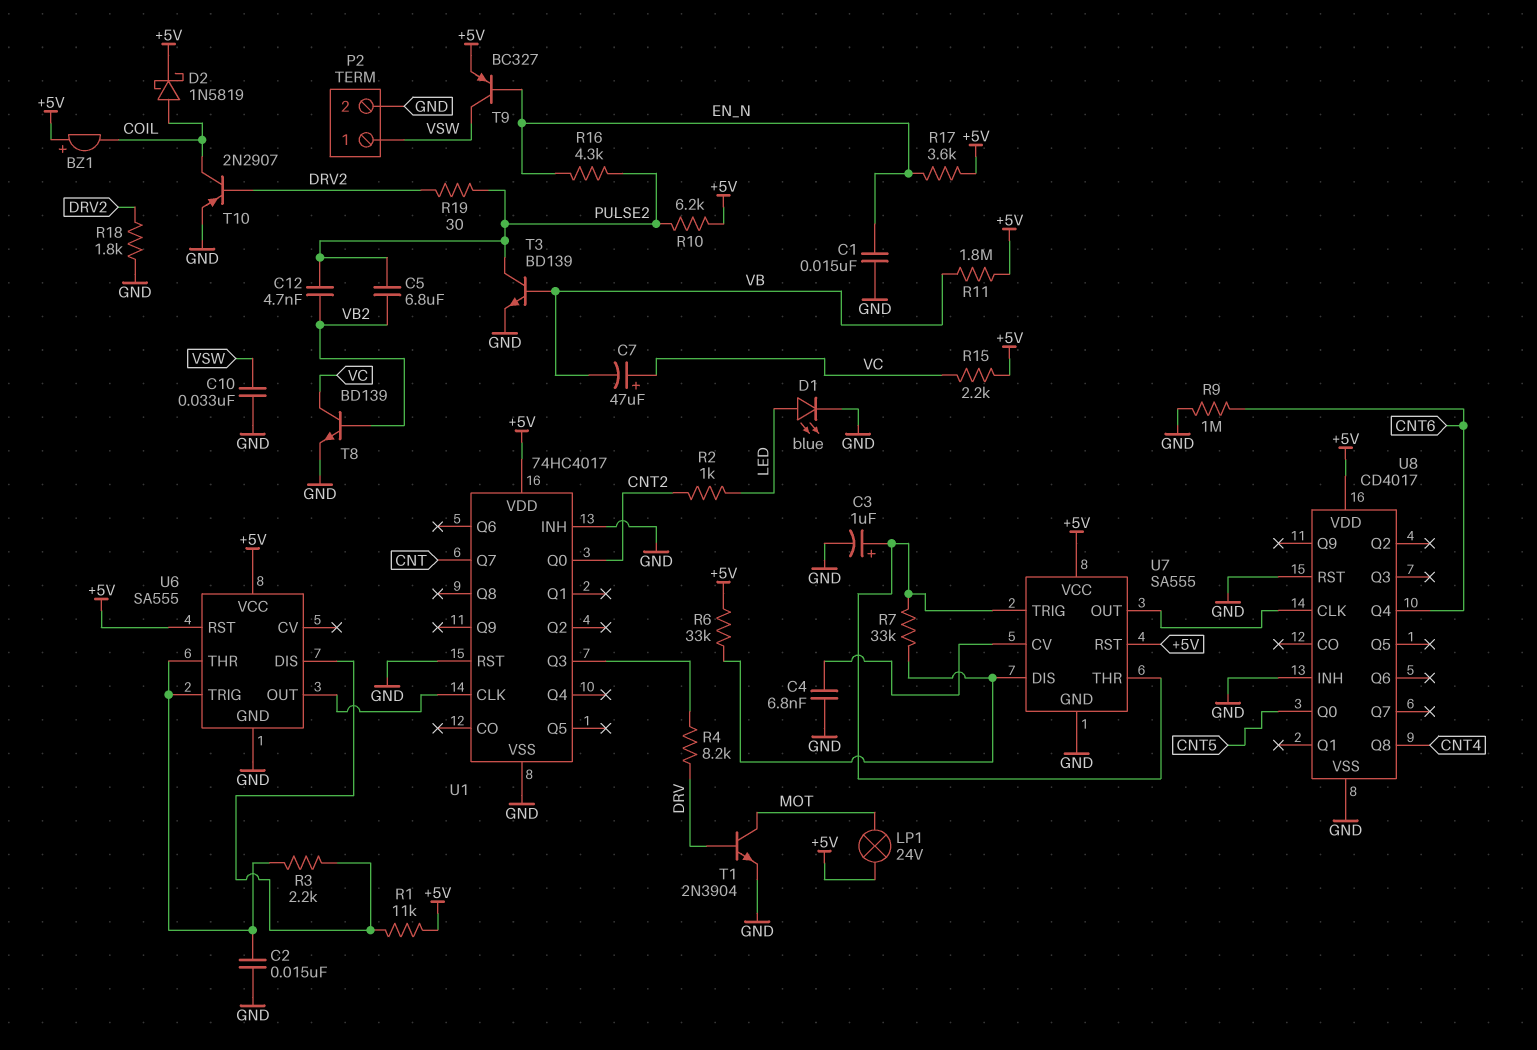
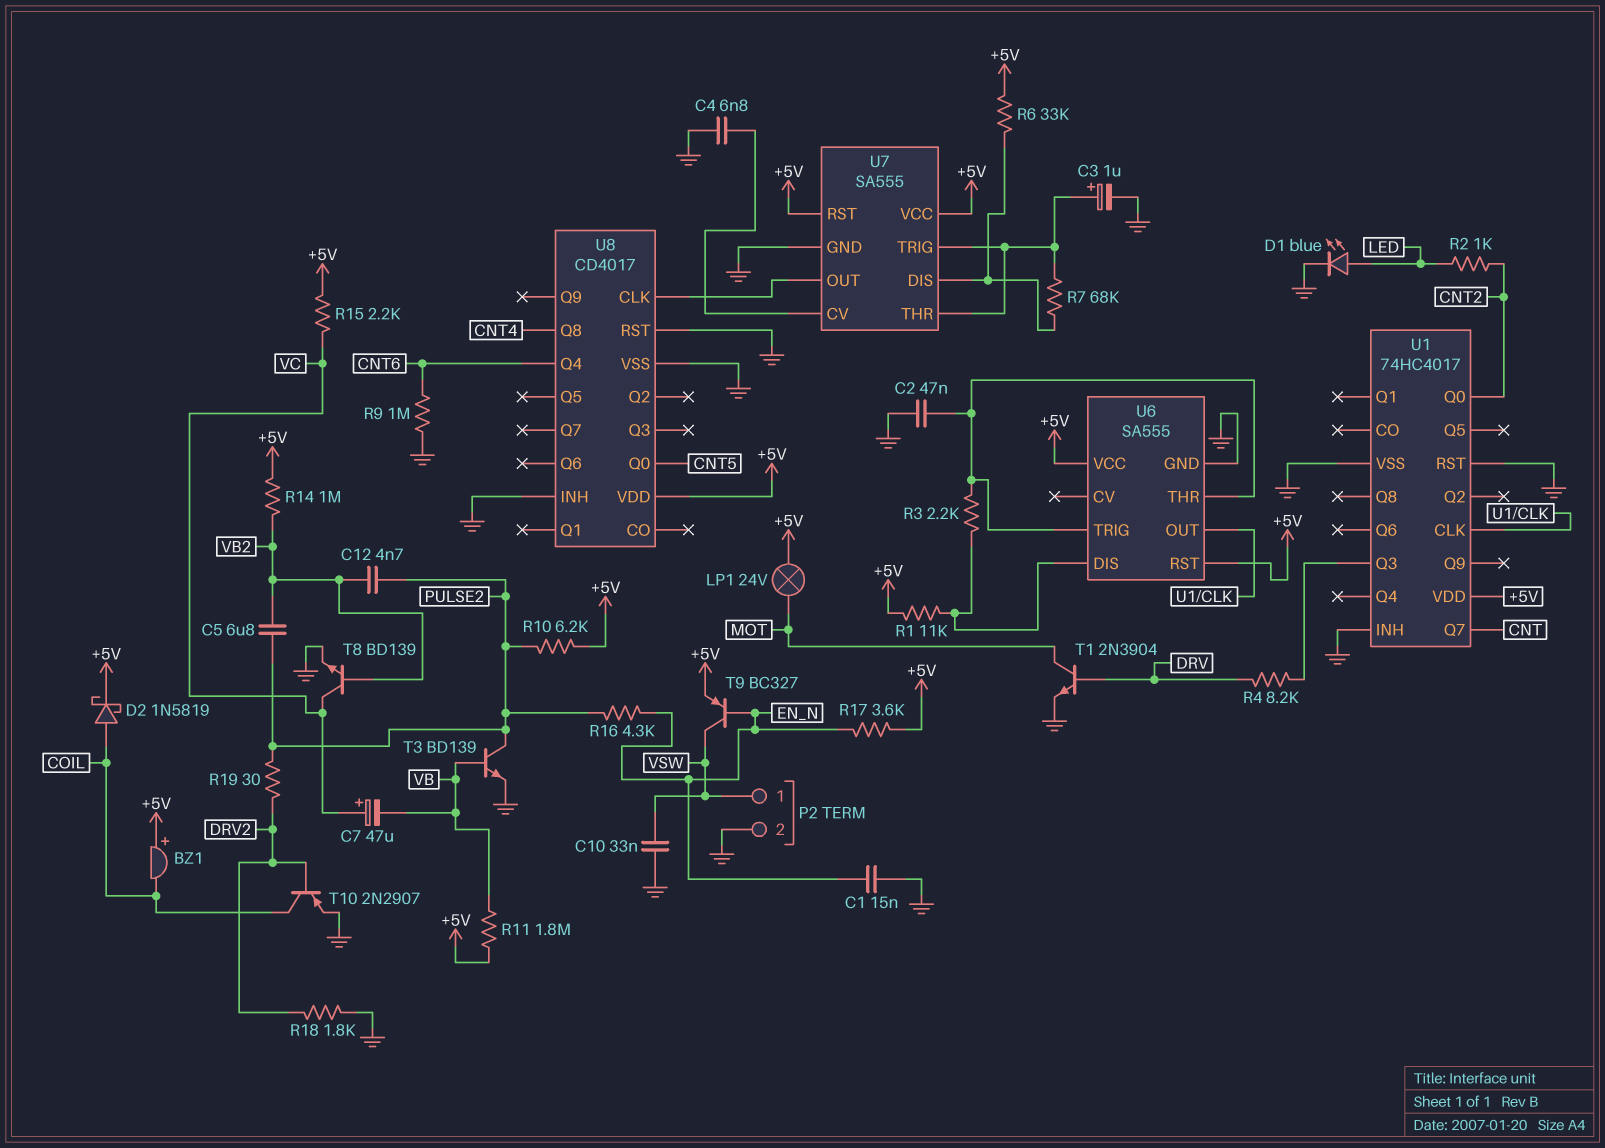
C2: 15nF (GND, U6/THR) -> 47nF (GND, U6/THR)
R7: 33k (U7/DIS, U7/THR) -> 68k (U7/DIS, U7/THR)
R14: none -> 1M (+5V, VB2)

